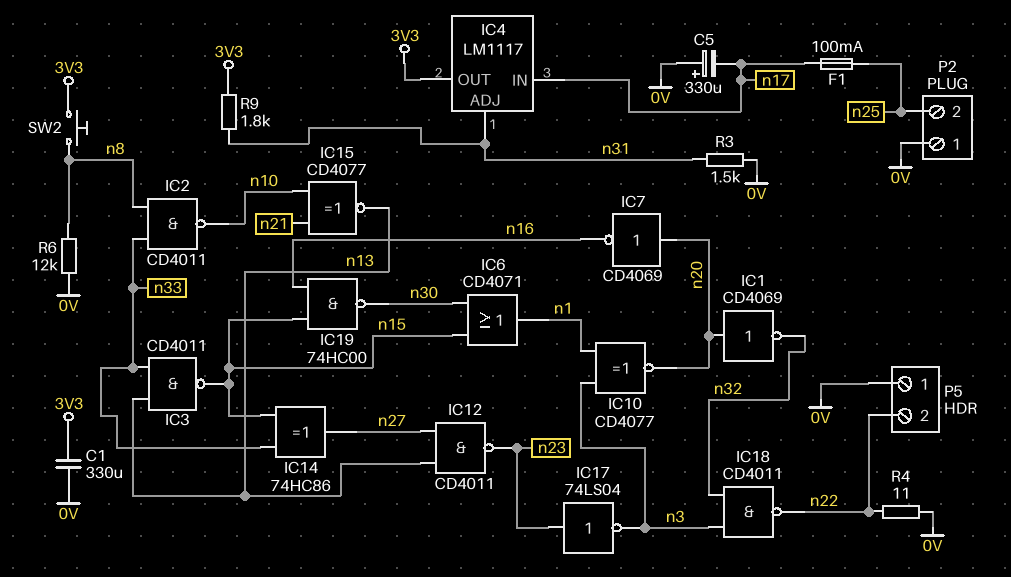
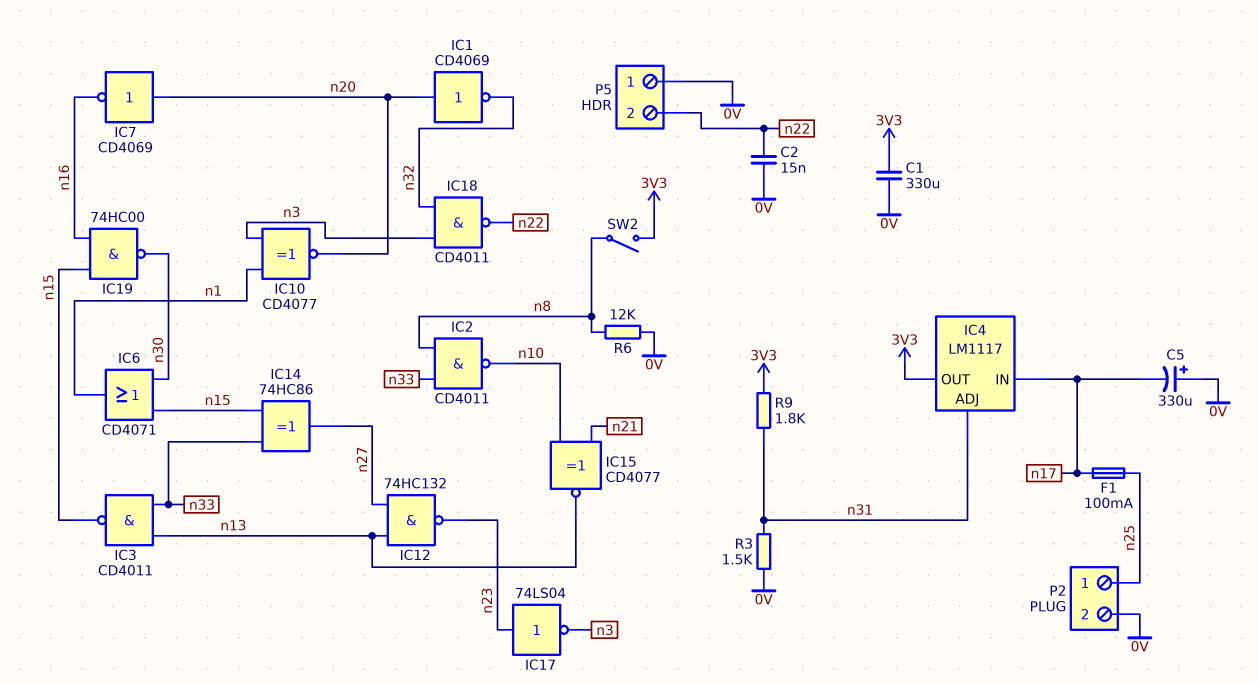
C2: none -> 15nF (0V, n22)
IC12: NAND CD4011 (in n13, in n27, out n23) -> NAND 74HC132 (in n13, in n27, out n23)
P2 pin 1: 0V -> n25
P2 pin 2: n25 -> 0V
R4: 11 (0V, n22) -> none
SW2: button (3V3, n8) -> switch (3V3, n8)

